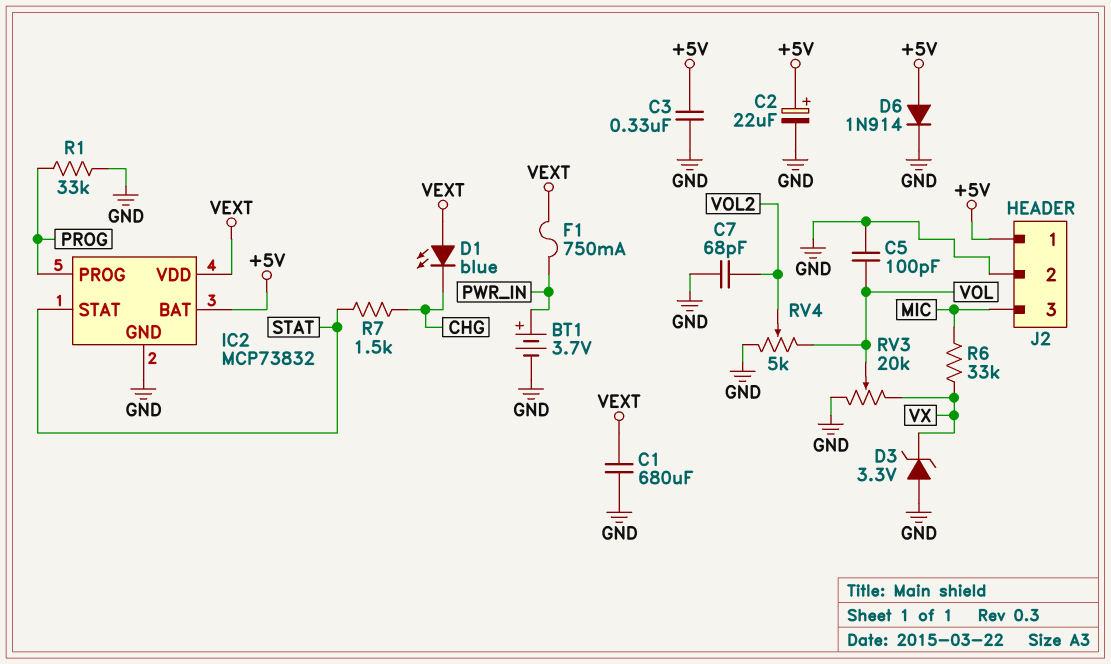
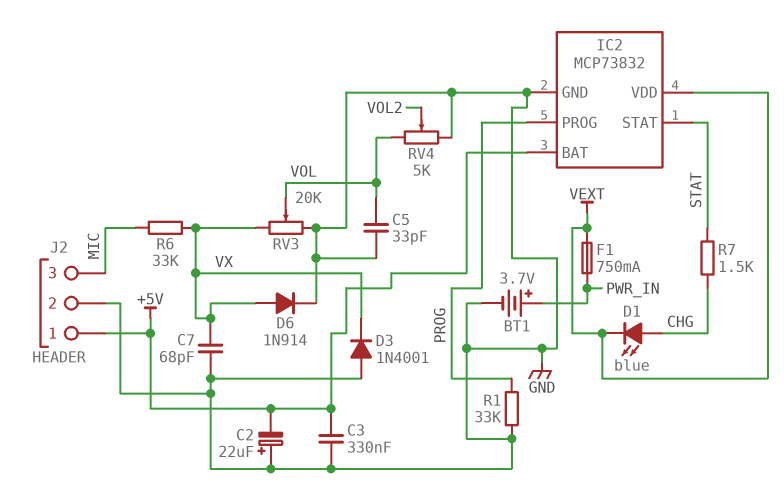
C1: 680uF (GND, VEXT) -> none
C2: 22uF (plus +5V, minus GND) -> 22uF (plus GND, minus +5V)
C5: 100pF (GND, VOL) -> 33pF (GND, VOL)
C7: 68pF (GND, VOL2) -> 68pF (GND, VX)
D1: LED blue (A VEXT, K CHG) -> LED blue (A CHG, K VEXT)
D3: zener 3.3V (A GND, K VX) -> diode 1N4001 (A GND, K VX)
D6: diode 1N914 (A +5V, K GND) -> diode 1N914 (A VX, K GND)

